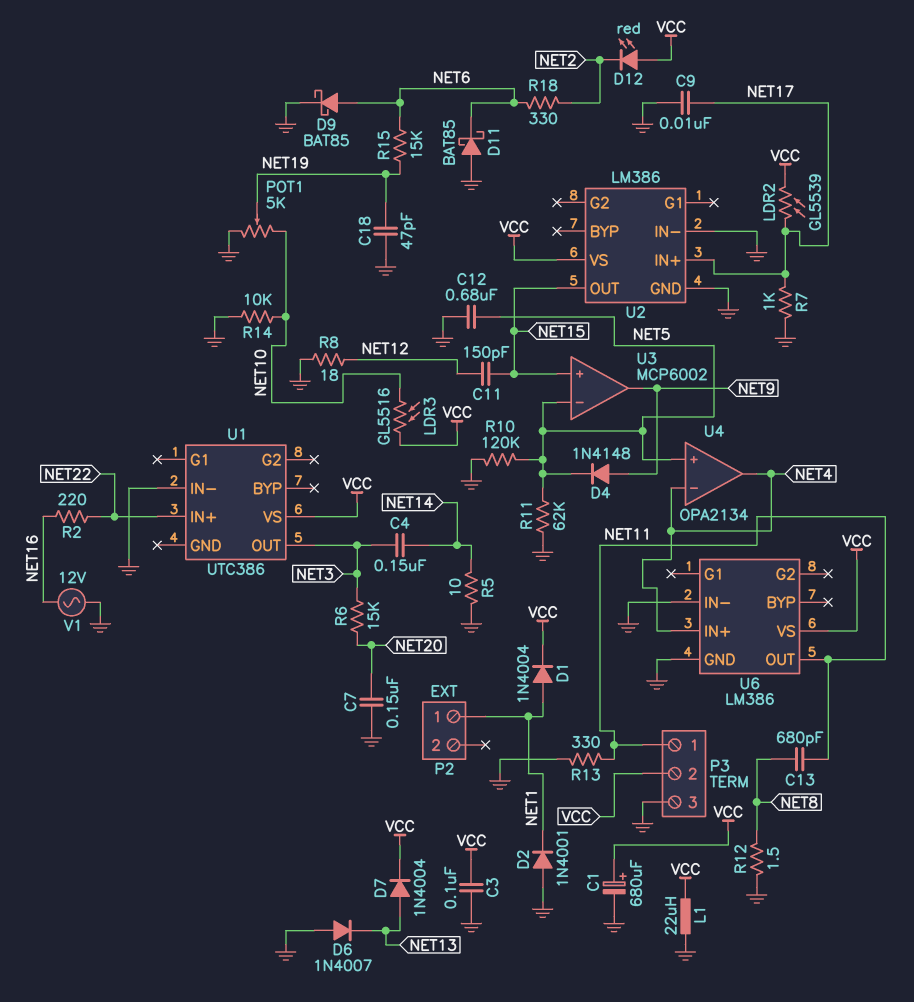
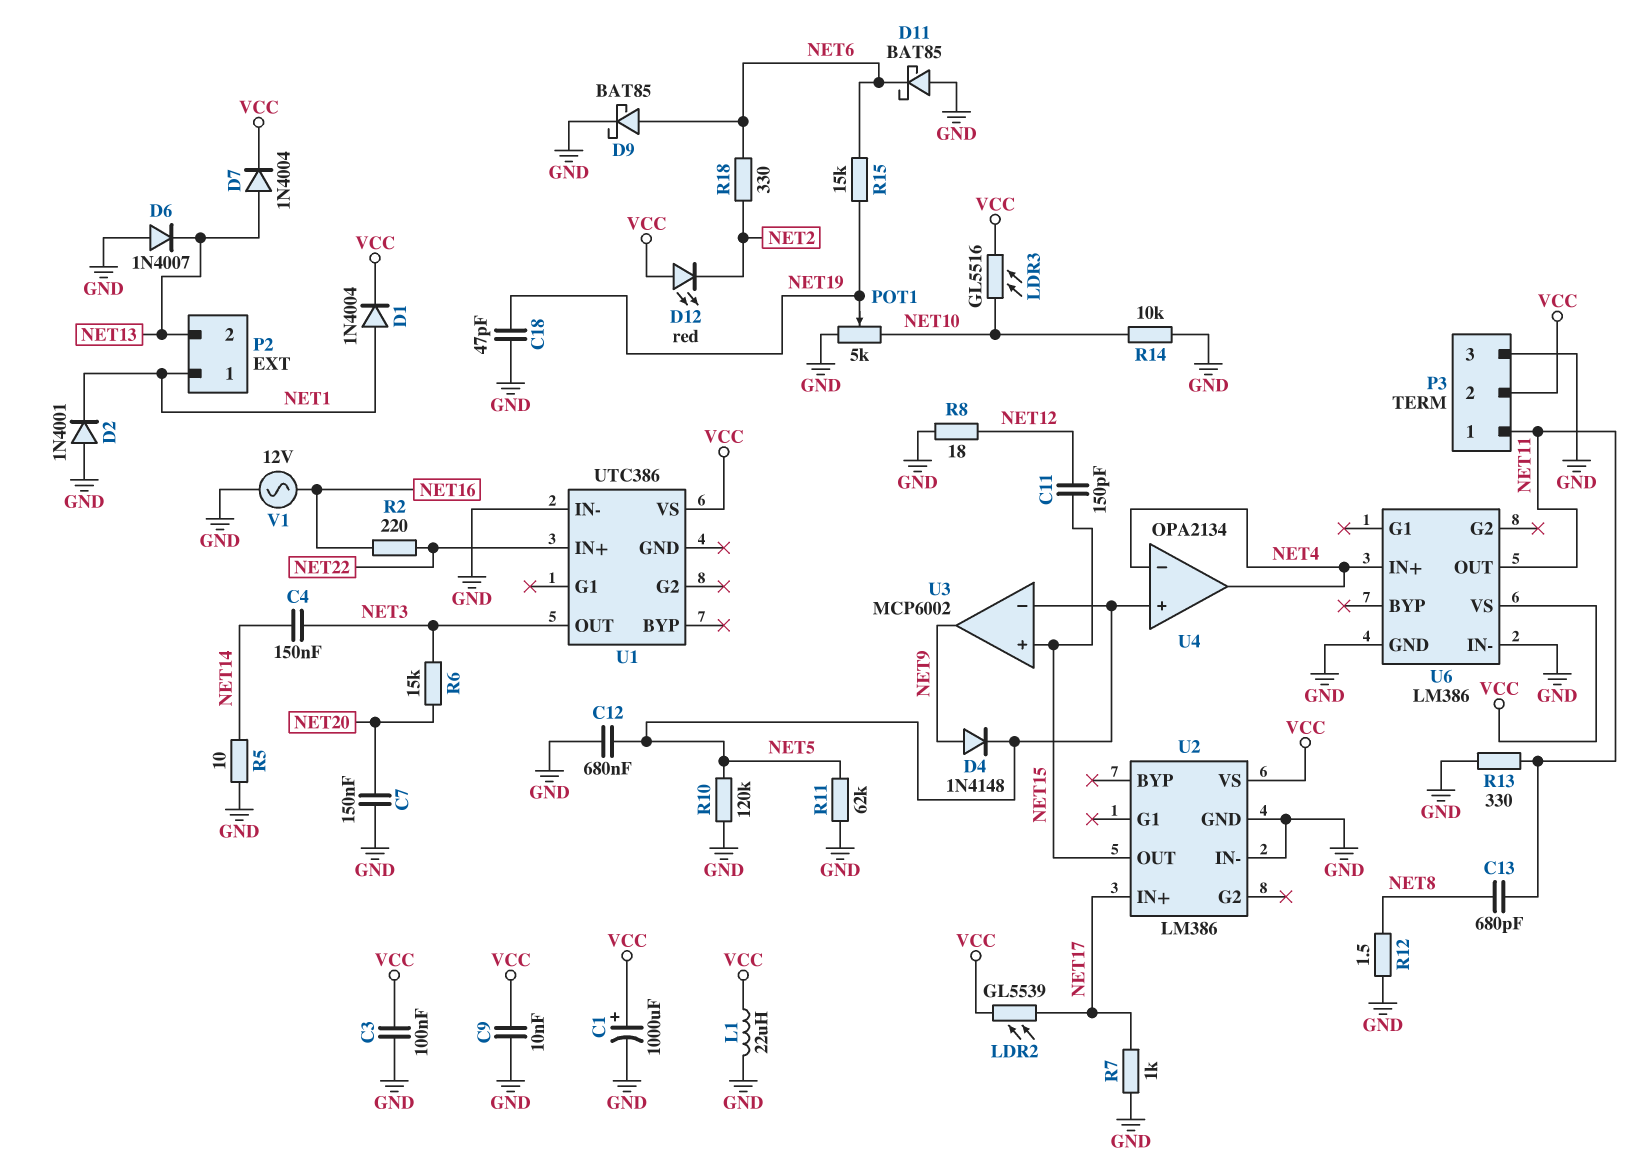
C1: 680uF (plus VCC, minus GND) -> 1000uF (plus VCC, minus GND)
C9: 10nF (GND, NET17) -> 10nF (GND, VCC)
P2 pin 2: none -> NET13

